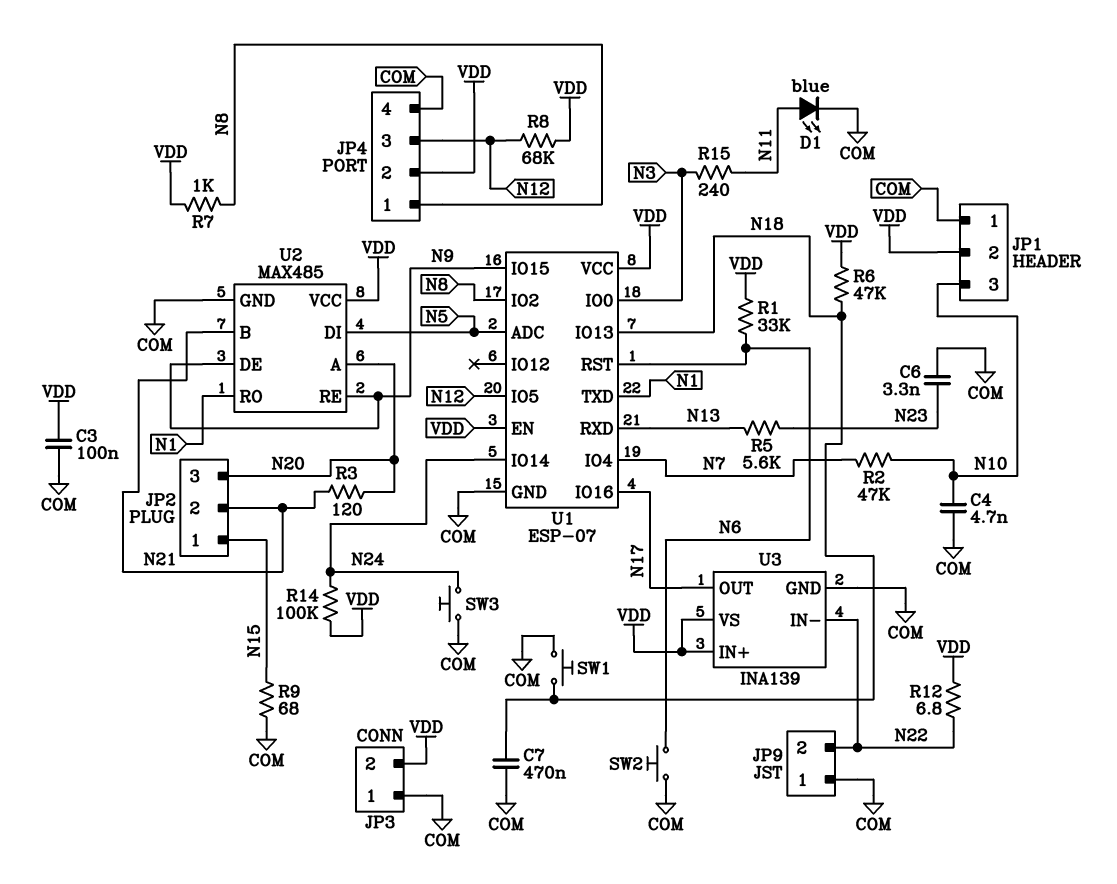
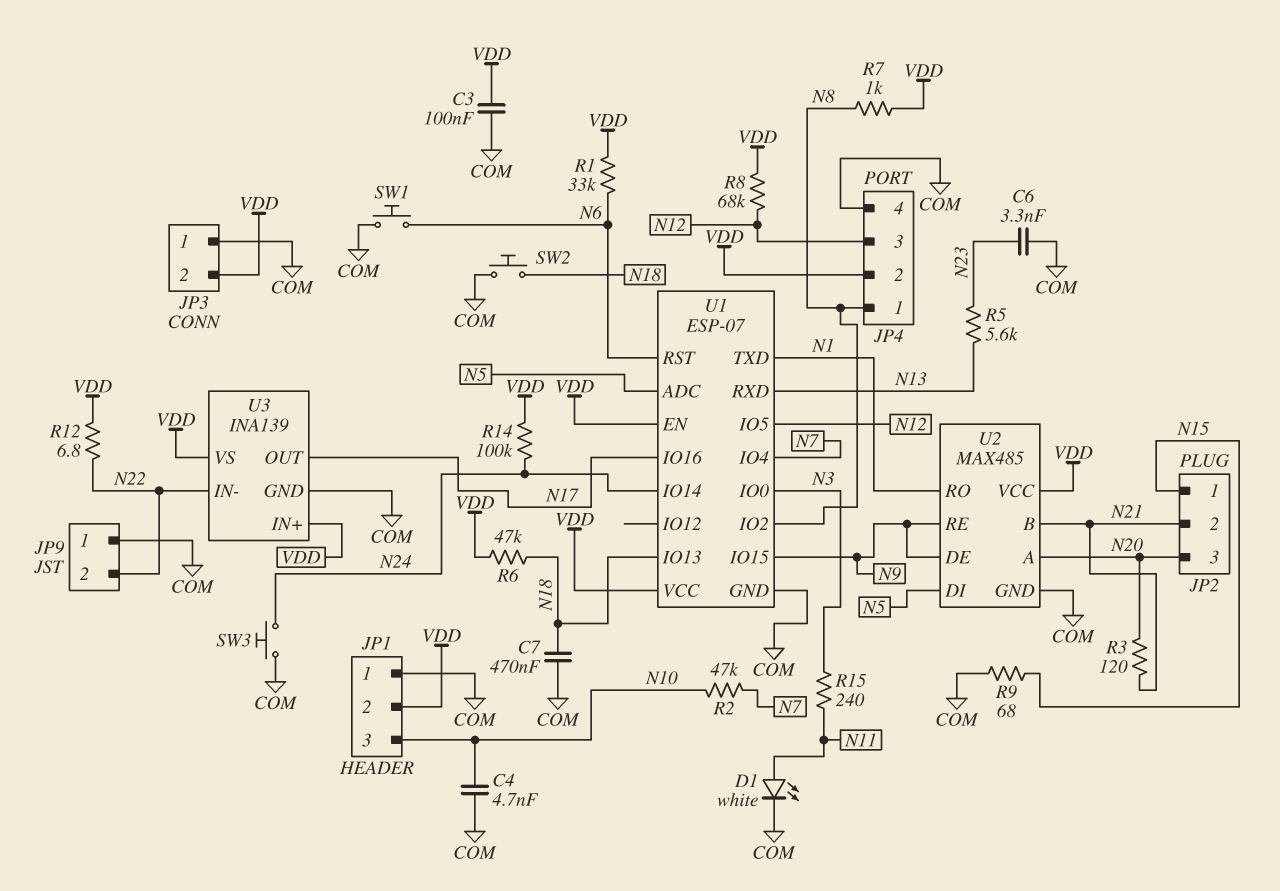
D1: LED blue (A N11, K COM) -> LED white (A N11, K COM)
SW1: button (COM, N18) -> button (COM, N6)
SW2: button (COM, N6) -> button (COM, N18)

